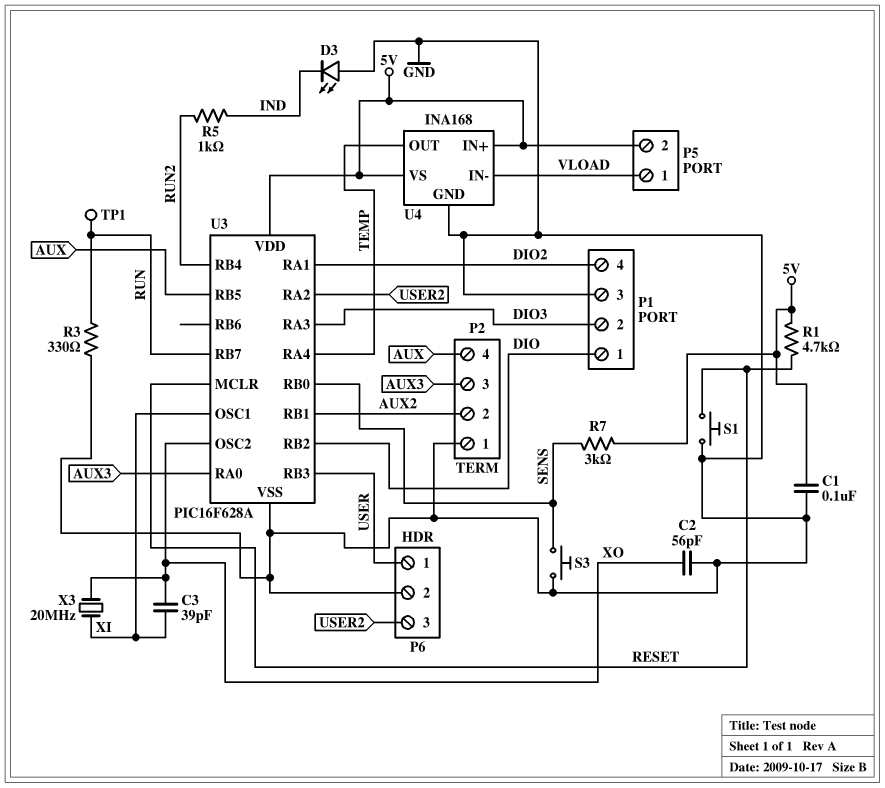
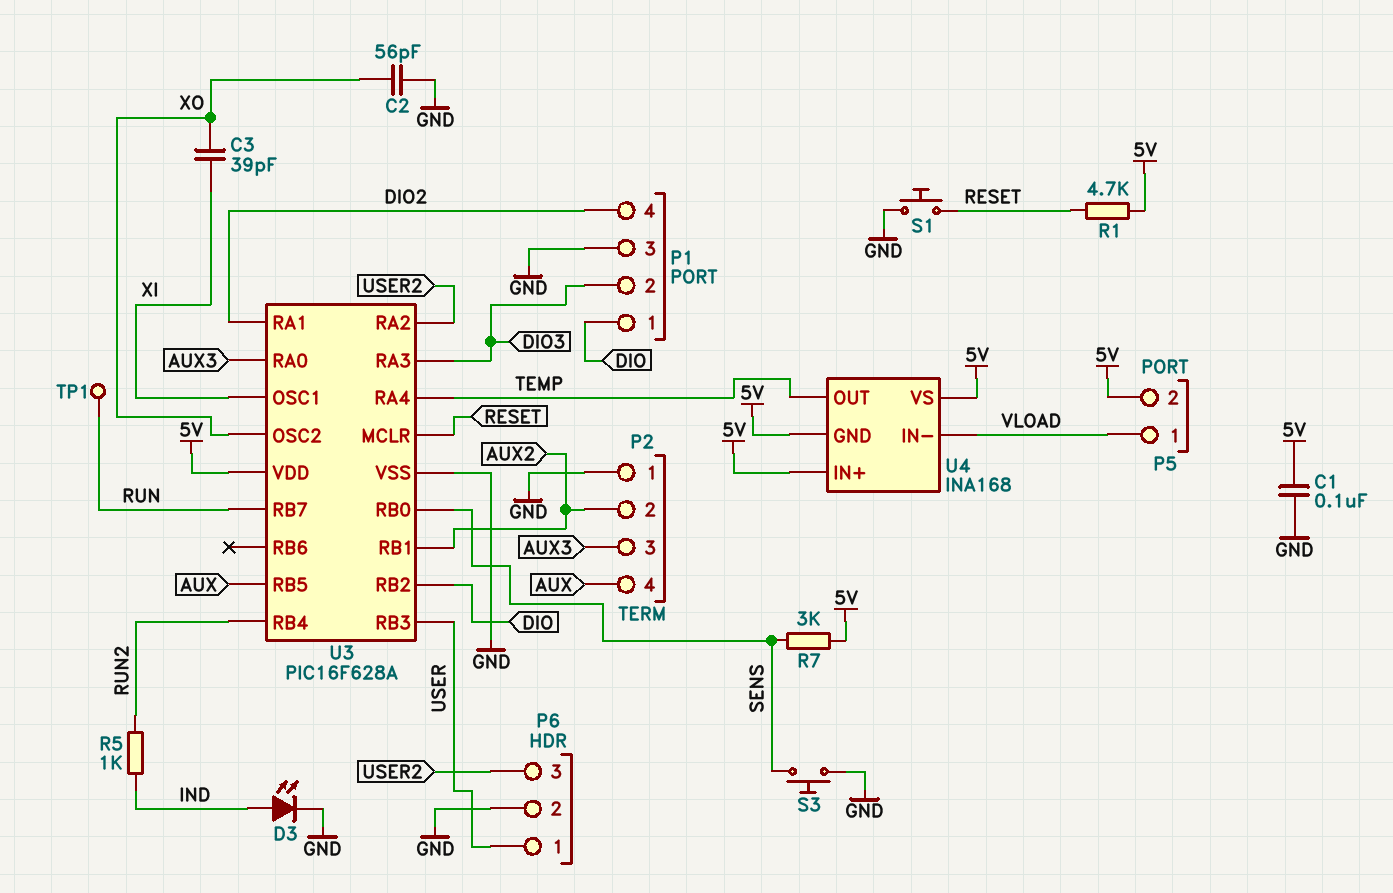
D3: LED (A GND, K IND) -> LED (A IND, K GND)
R3: 330 (GND, RUN) -> none
U4 pin GND: GND -> 5V
X3: 20MHz (XI, XO) -> none

